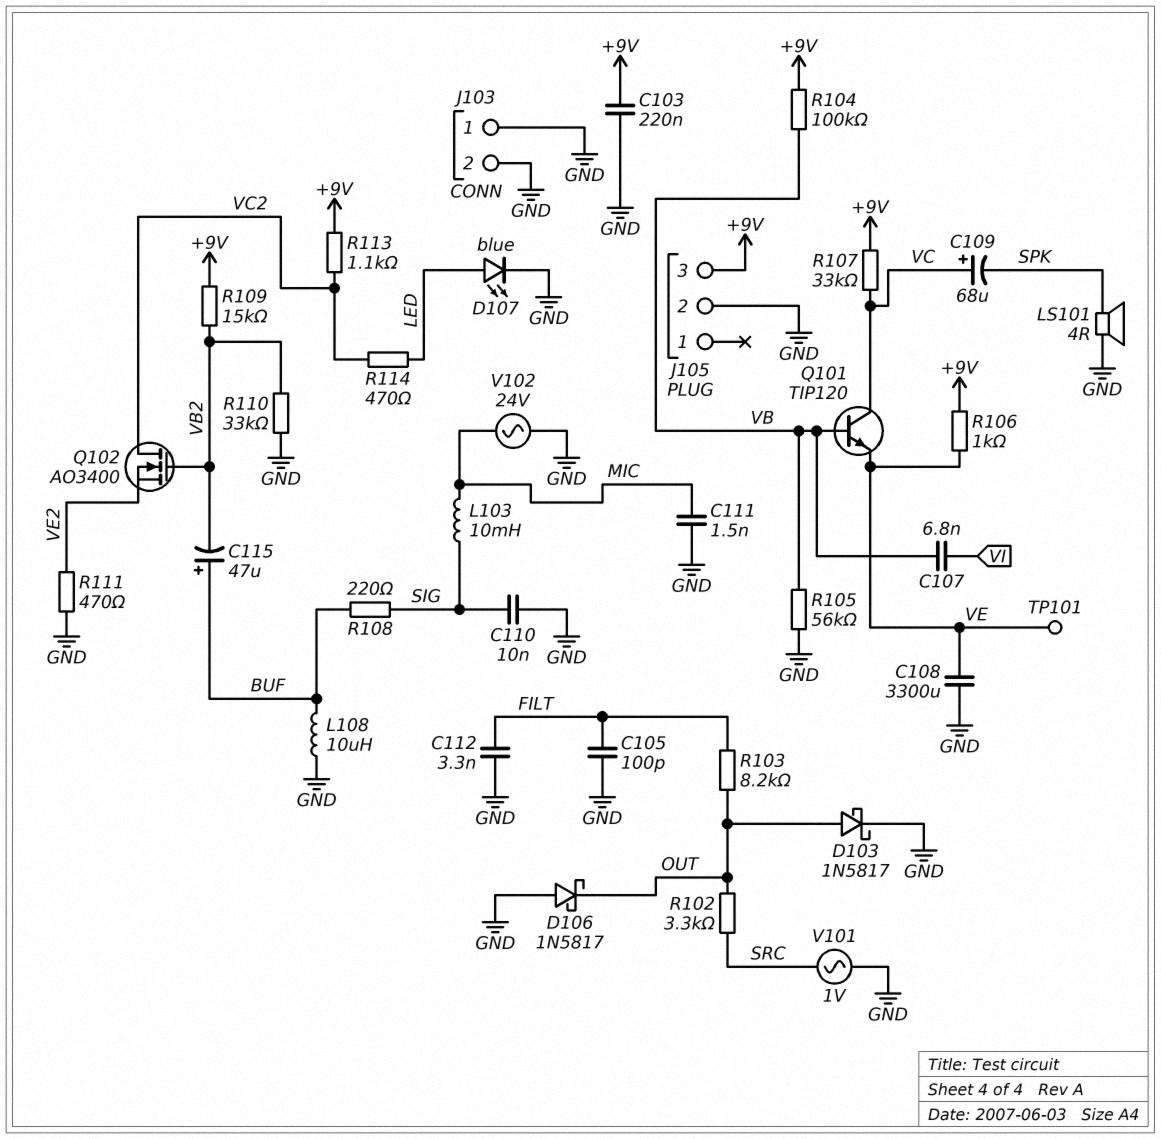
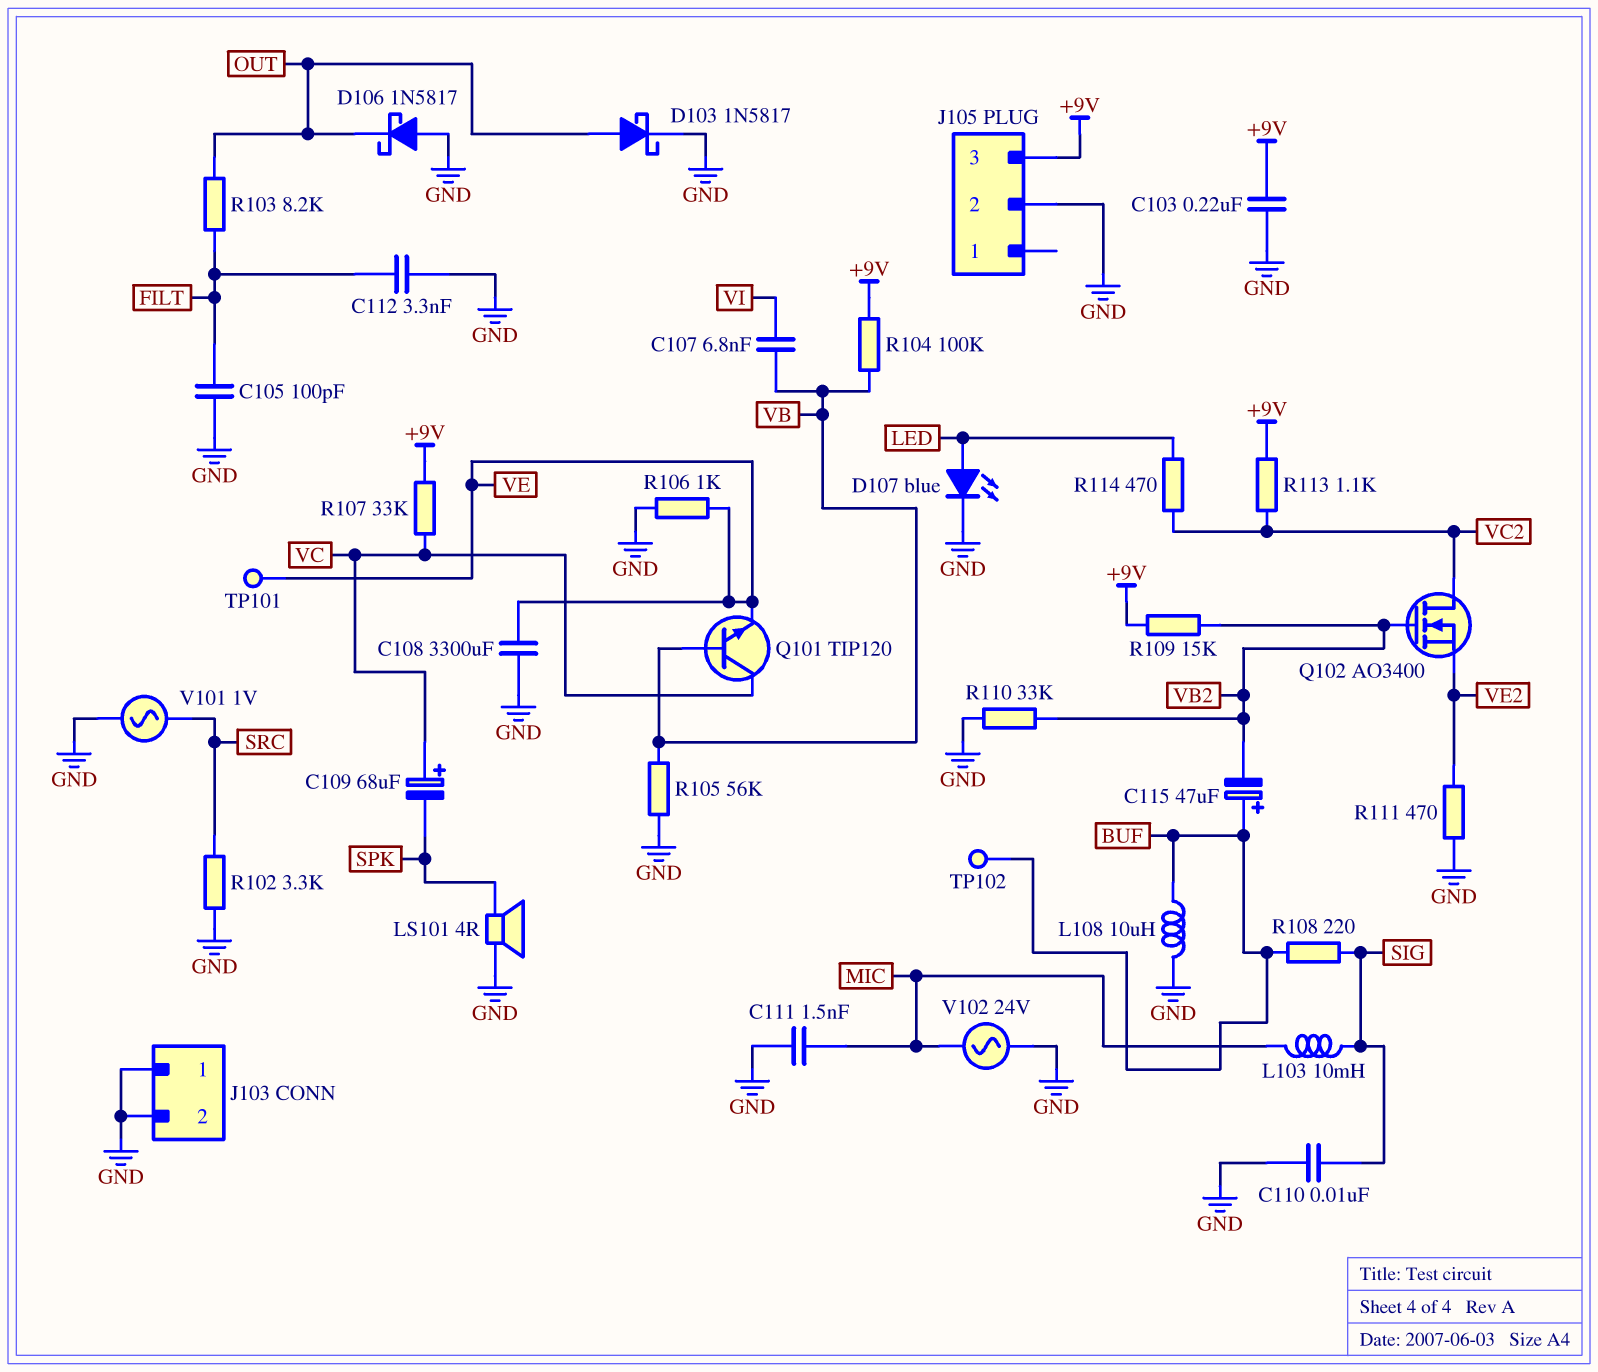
R102: 3.3k (OUT, SRC) -> 3.3k (GND, SRC)
R106: 1k (+9V, VE) -> 1k (GND, VE)
TP102: none -> test point (BUF)

